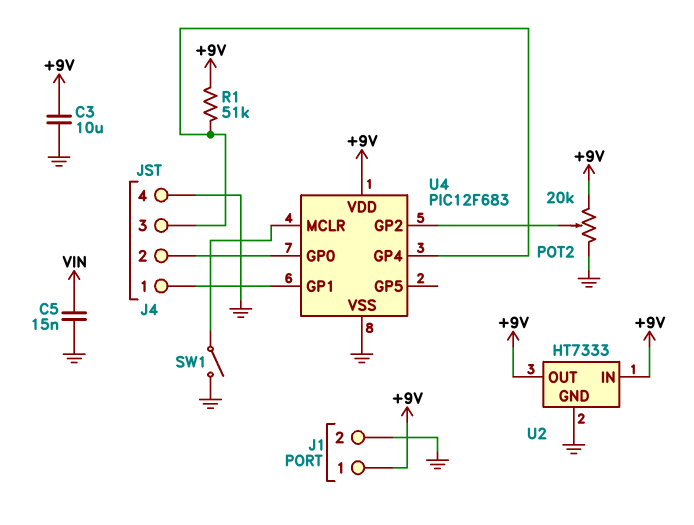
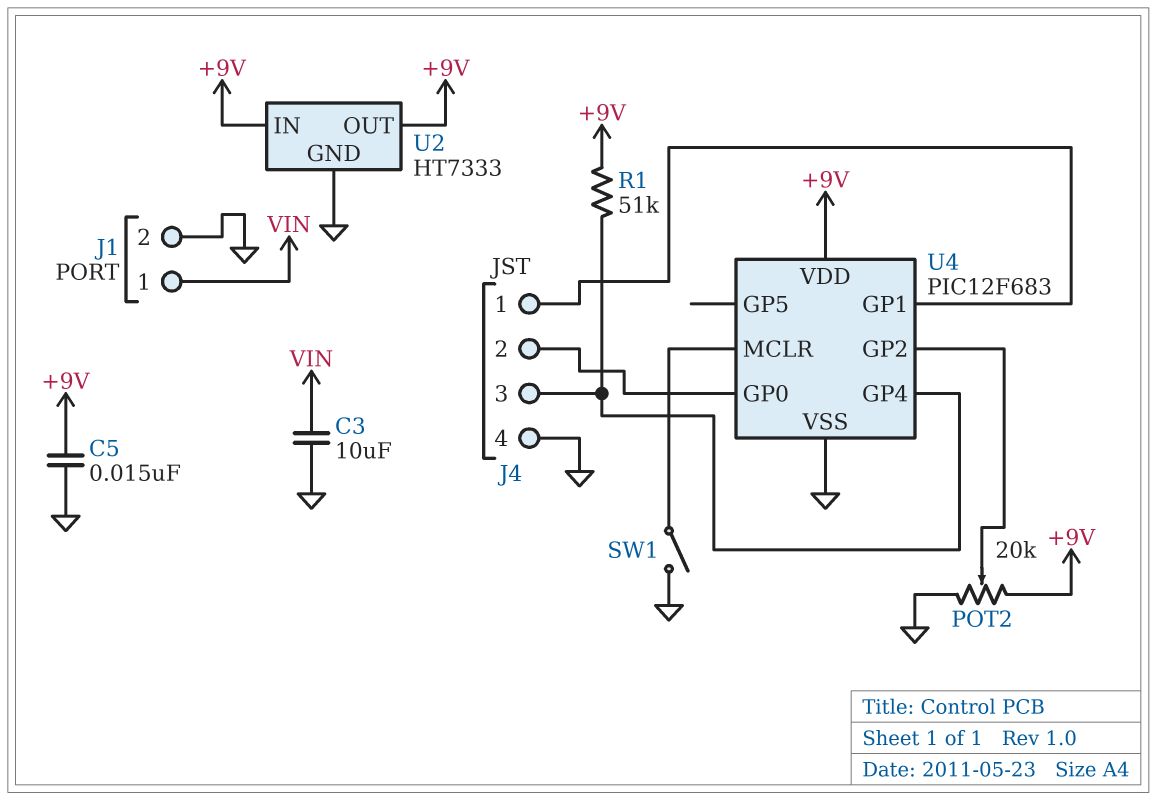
C3: 10uF (+9V, GND) -> 10uF (GND, VIN)
C5: 15nF (GND, VIN) -> 15nF (+9V, GND)
J1 pin 1: +9V -> VIN

